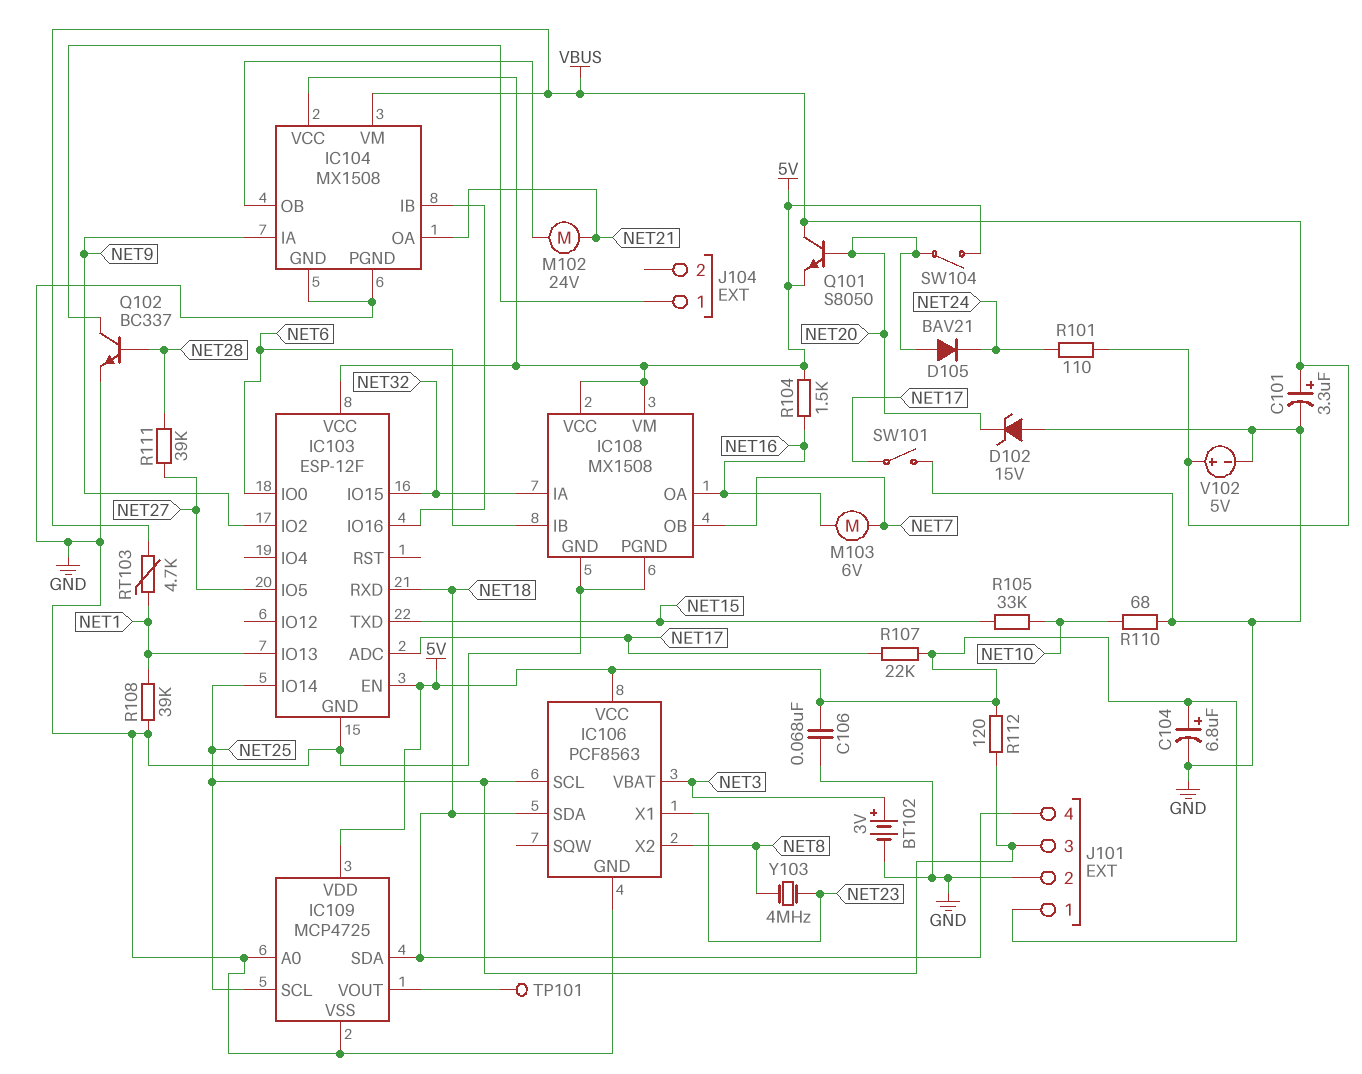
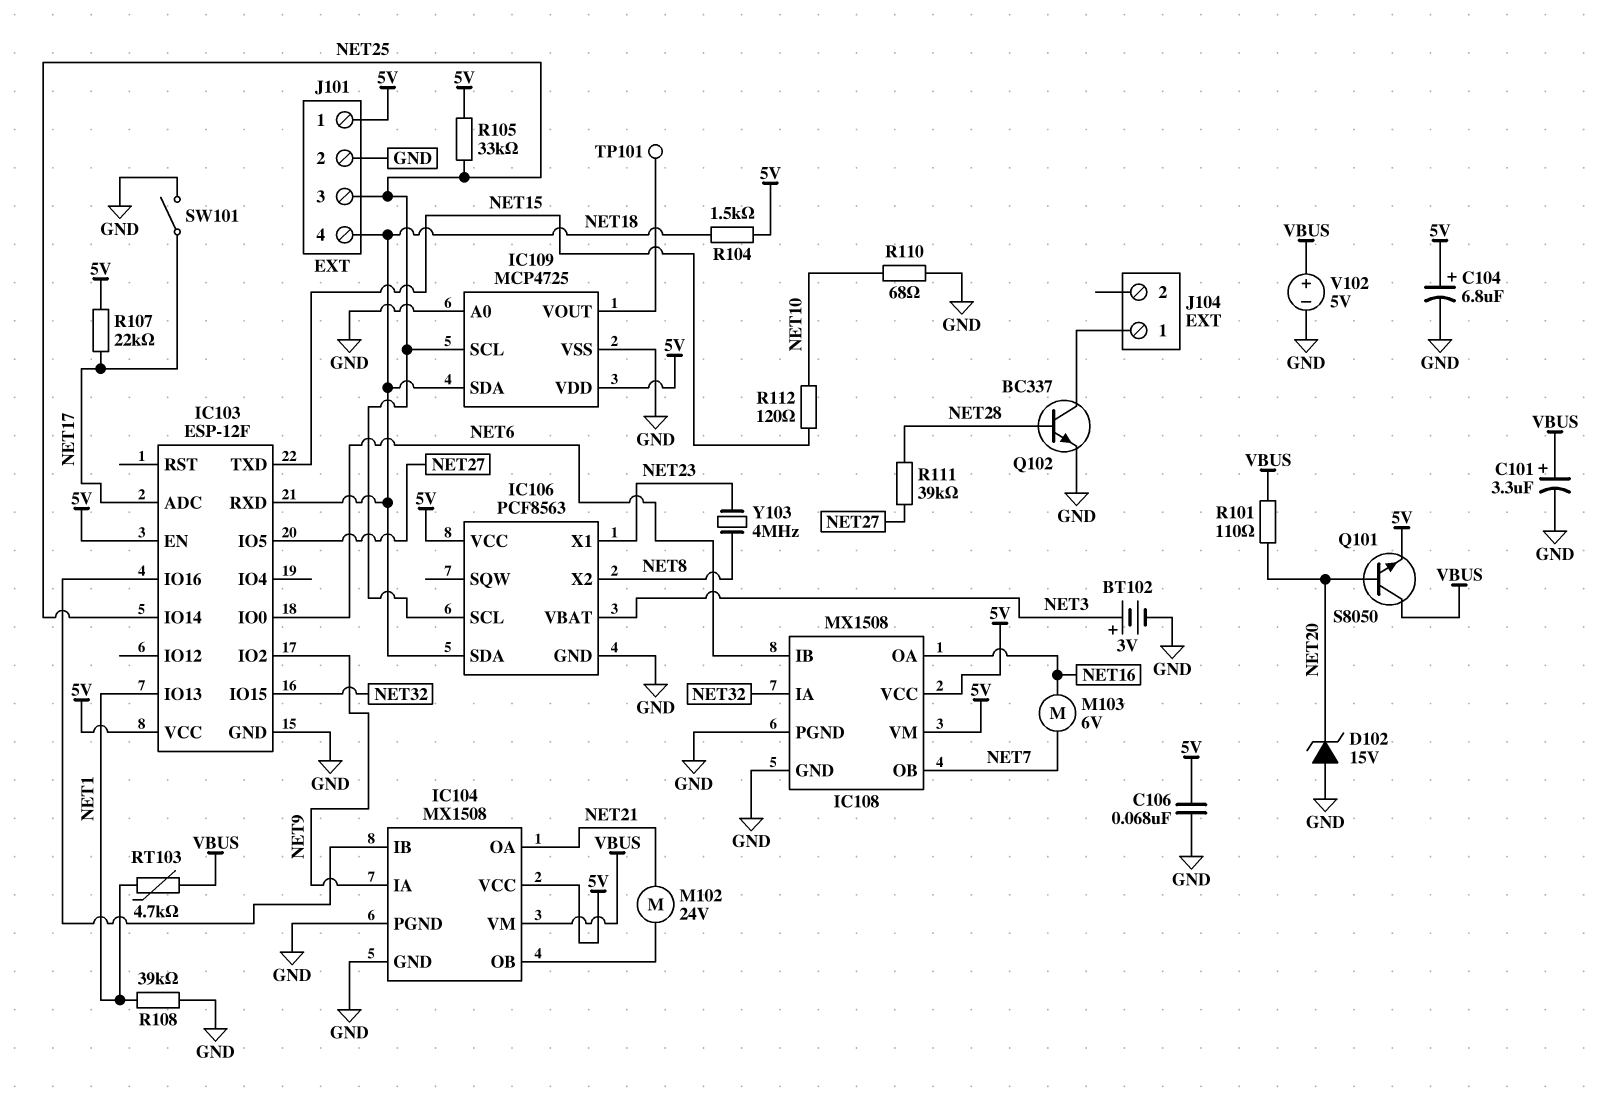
D105: diode BAV21 (A NET20, K NET24) -> none
R101: 110 (NET24, VBUS) -> 110 (NET20, VBUS)
R104: 1.5k (5V, NET16) -> 1.5k (5V, NET18)
R105: 33k (NET10, NET15) -> 33k (5V, NET25)
R112: 120 (5V, NET25) -> 120 (NET10, NET15)
SW104: switch (5V, NET20) -> none

